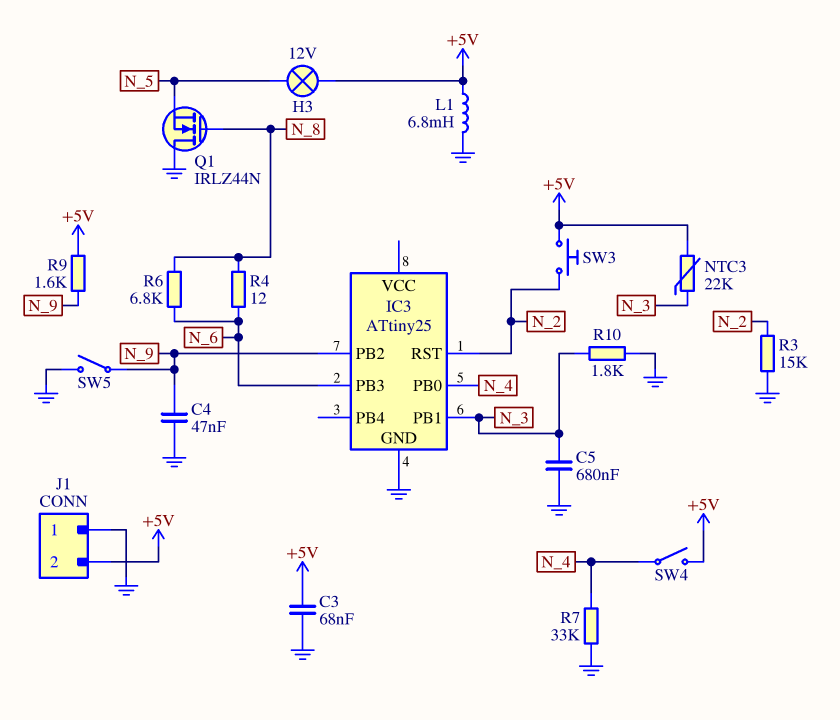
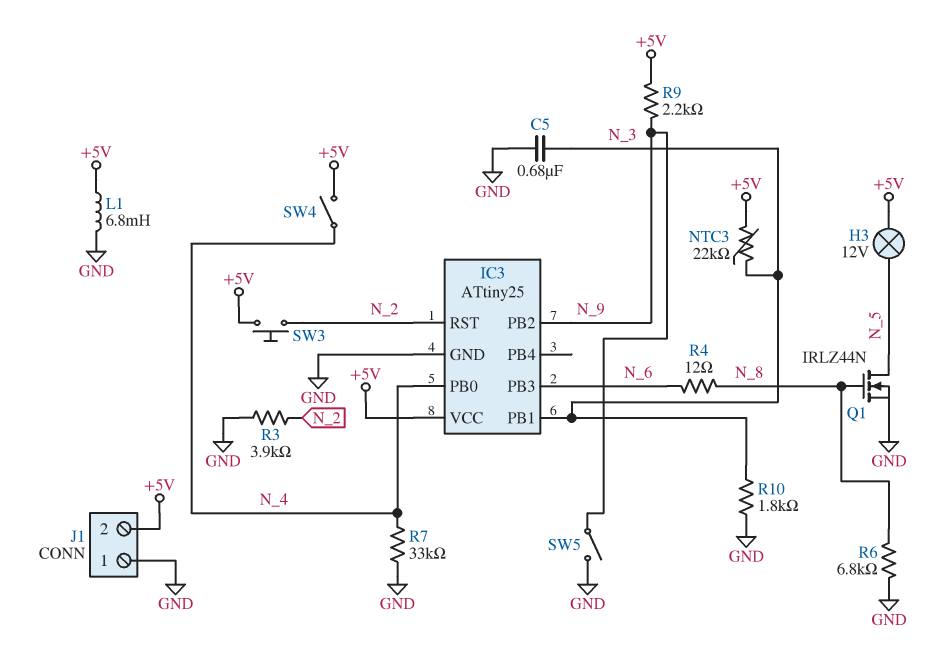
C3: 68nF (+5V, GND) -> none
C4: 47nF (GND, N_9) -> none
IC3 pin VCC: none -> +5V
Q1: NMOS IRLZ44N (G N_8, D GND, S N_5) -> NMOS IRLZ44N (G N_8, D N_5, S GND)
R3: 15k (GND, N_2) -> 3.9k (GND, N_2)
R6: 6.8k (N_6, N_8) -> 6.8k (GND, N_8)
R9: 1.6k (+5V, N_9) -> 2.2k (+5V, N_9)

